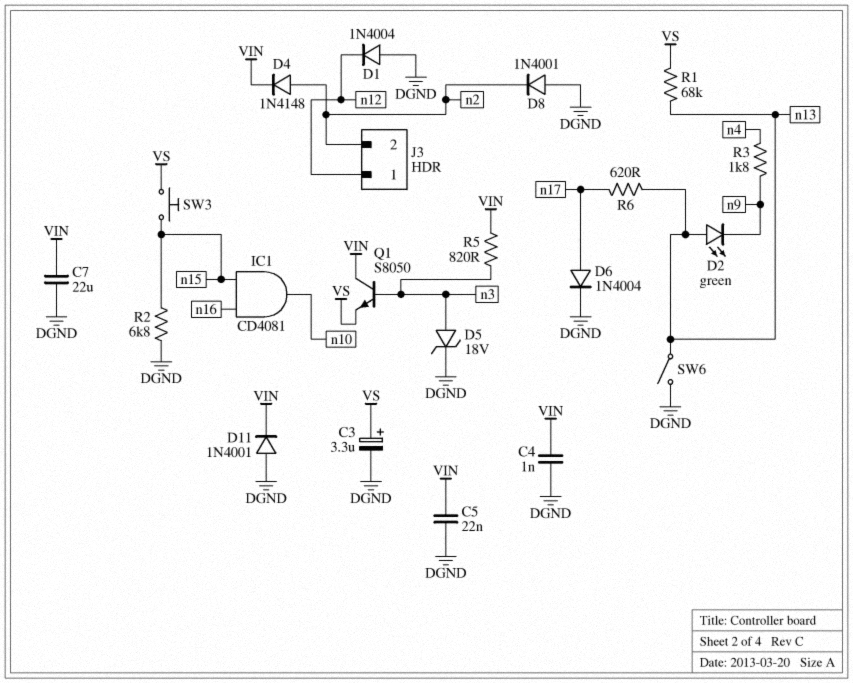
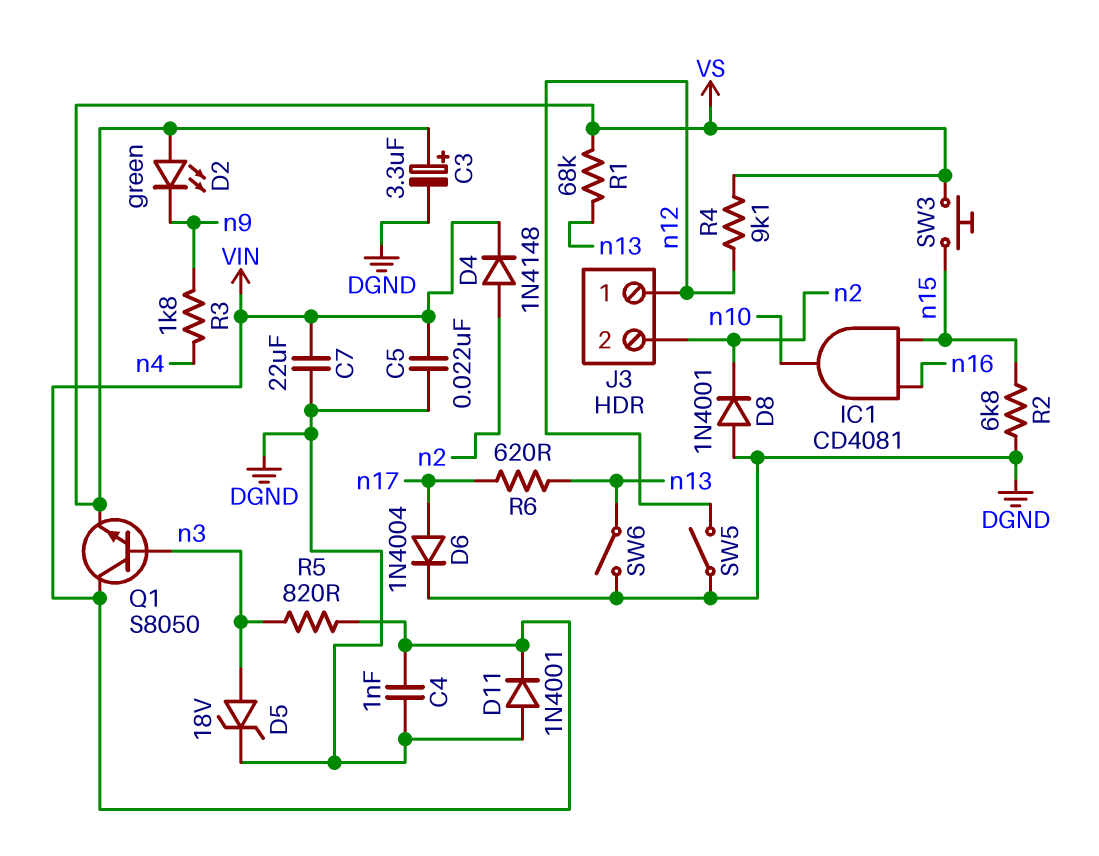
D1: diode 1N4004 (A DGND, K n12) -> none
D2: LED green (A n13, K n9) -> LED green (A VS, K n9)
R4: none -> 9.1k (VS, n12)
SW5: none -> switch (DGND, n12)

